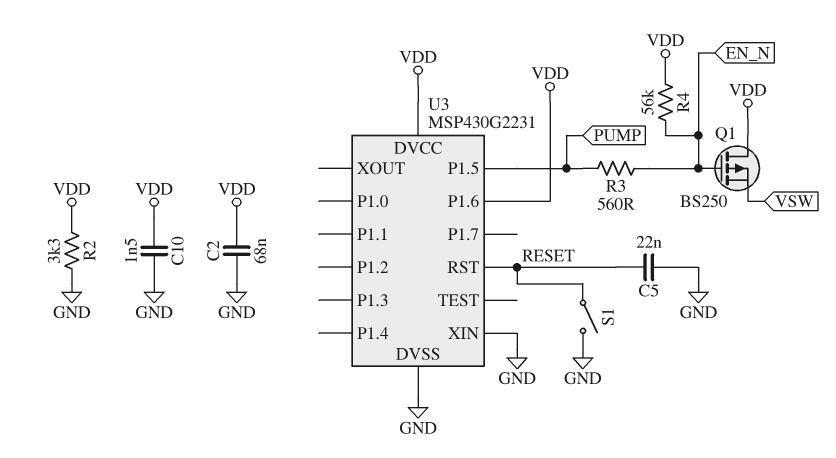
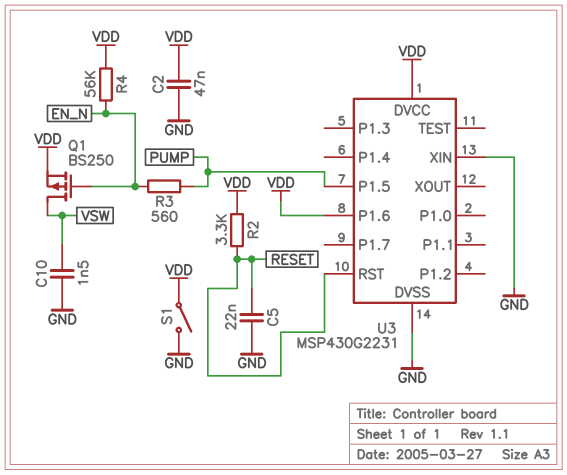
C2: 68nF (GND, VDD) -> 47nF (GND, VDD)
C10: 1.5nF (GND, VDD) -> 1.5nF (GND, VSW)
Q1: PMOS BS250 (G EN_N, D VDD, S VSW) -> PMOS BS250 (G EN_N, D VSW, S VDD)
R2: 3.3k (GND, VDD) -> 3.3k (RESET, VDD)
S1: switch (GND, RESET) -> switch (GND, VDD)

